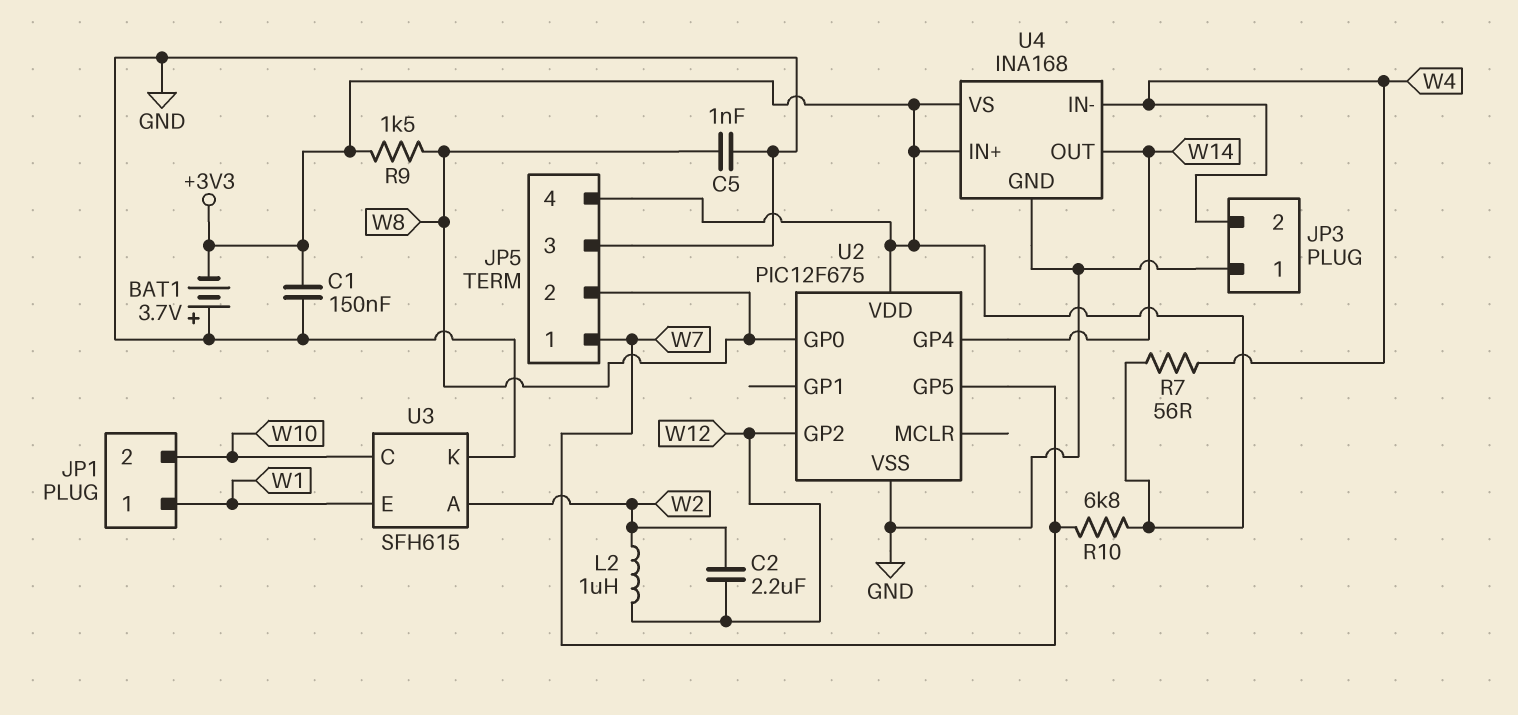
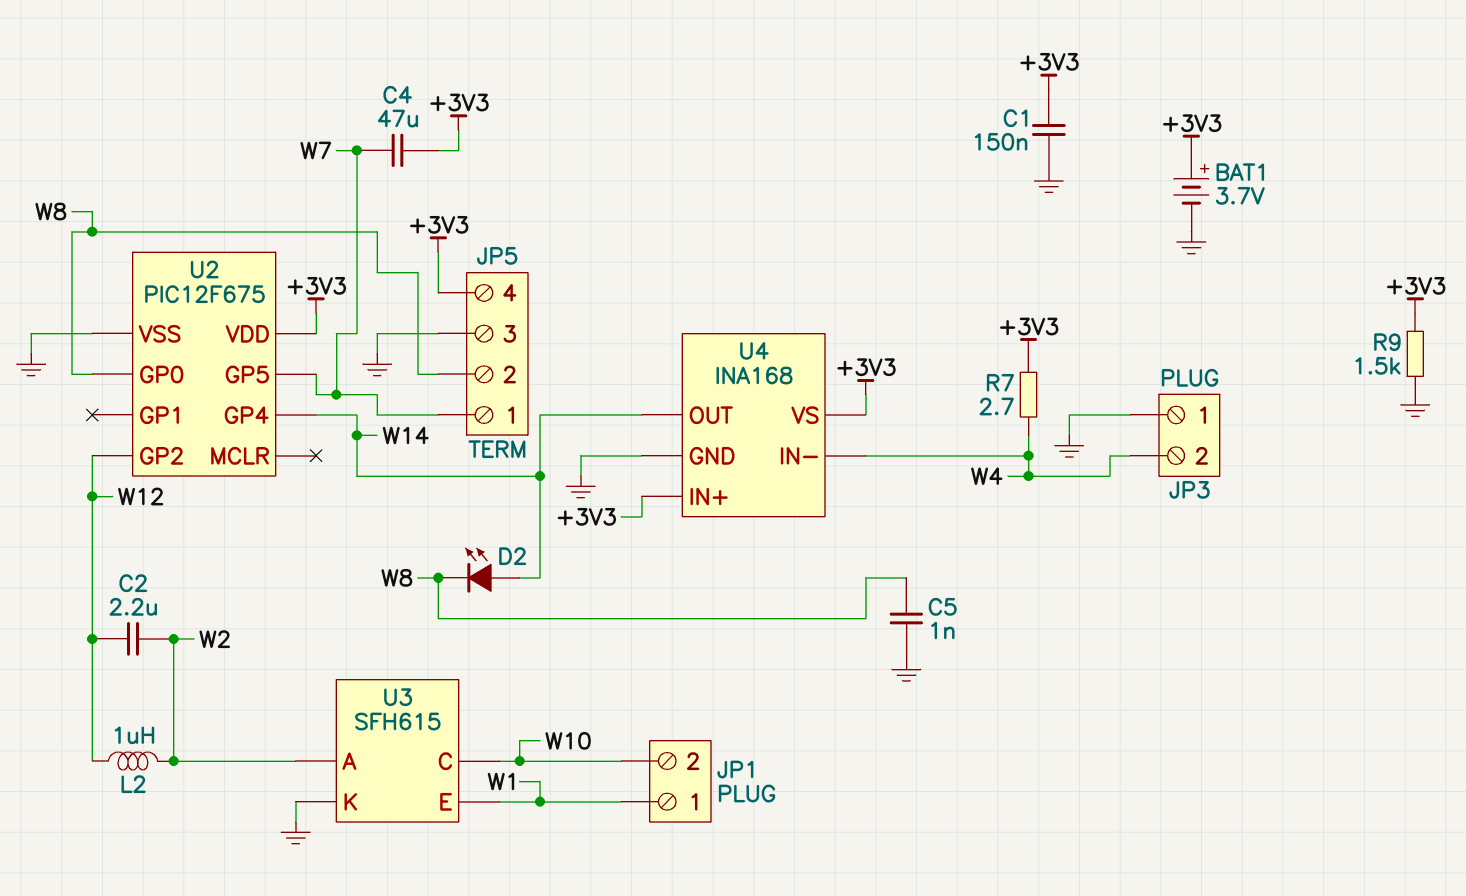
BAT1: 3.7V (plus GND, minus +3V3) -> 3.7V (plus +3V3, minus GND)
C4: none -> 47uF (+3V3, W7)
D2: none -> LED (A W14, K W8)
R7: 56 (+3V3, W4) -> 2.7 (+3V3, W4)
R9: 1.5k (+3V3, W8) -> 1.5k (+3V3, GND)
R10: 6.8k (+3V3, W7) -> none

